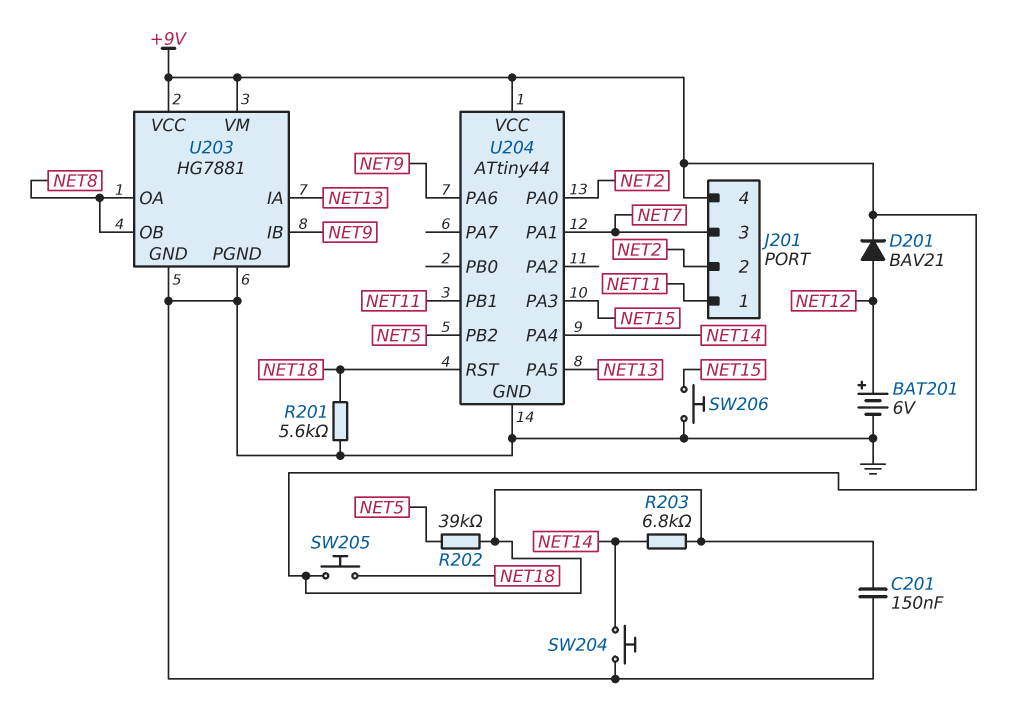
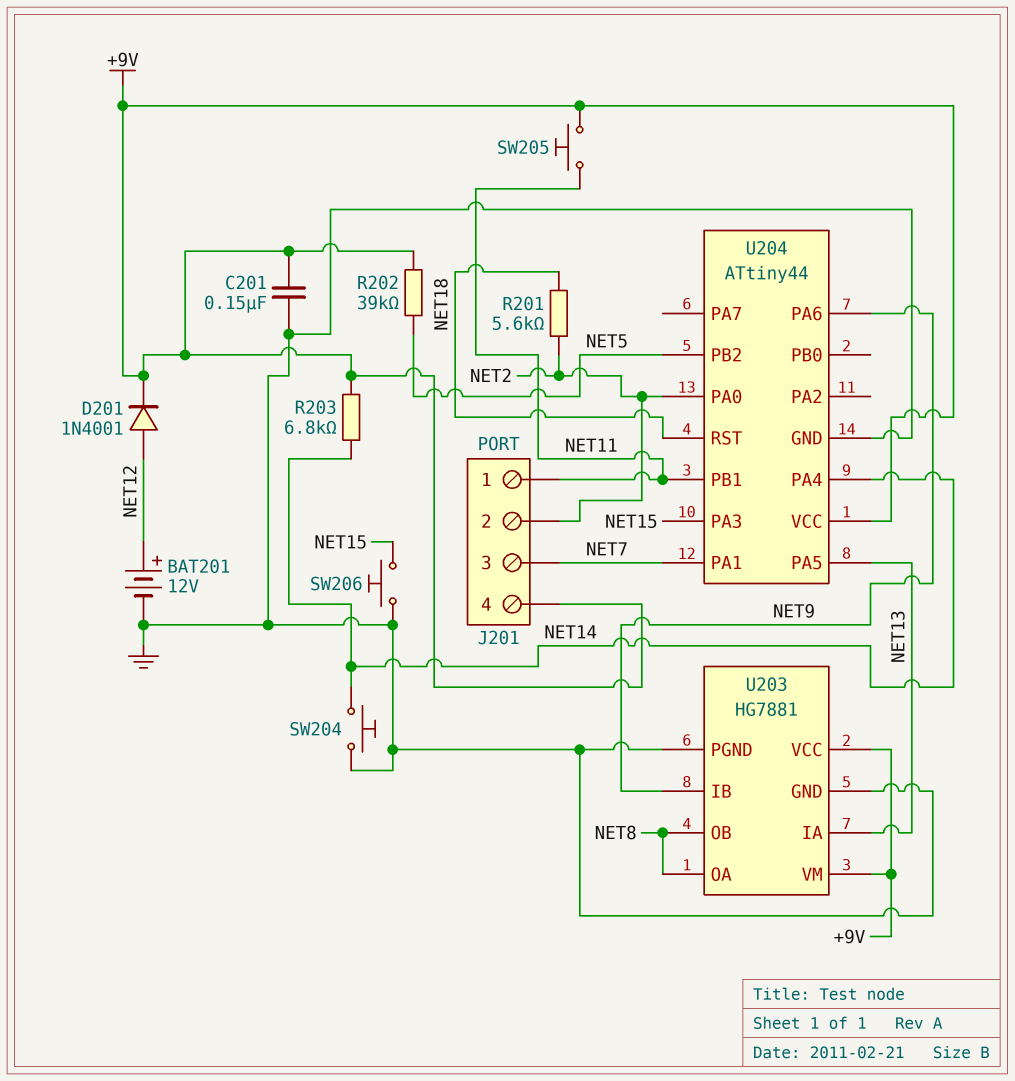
BAT201: 6V (plus NET12, minus GND) -> 12V (plus NET12, minus GND)
D201: diode BAV21 (A NET12, K +9V) -> diode 1N4001 (A NET12, K +9V)
R201: 5.6k (GND, NET18) -> 5.6k (NET2, NET18)
SW205: button (+9V, NET18) -> button (+9V, NET11)

